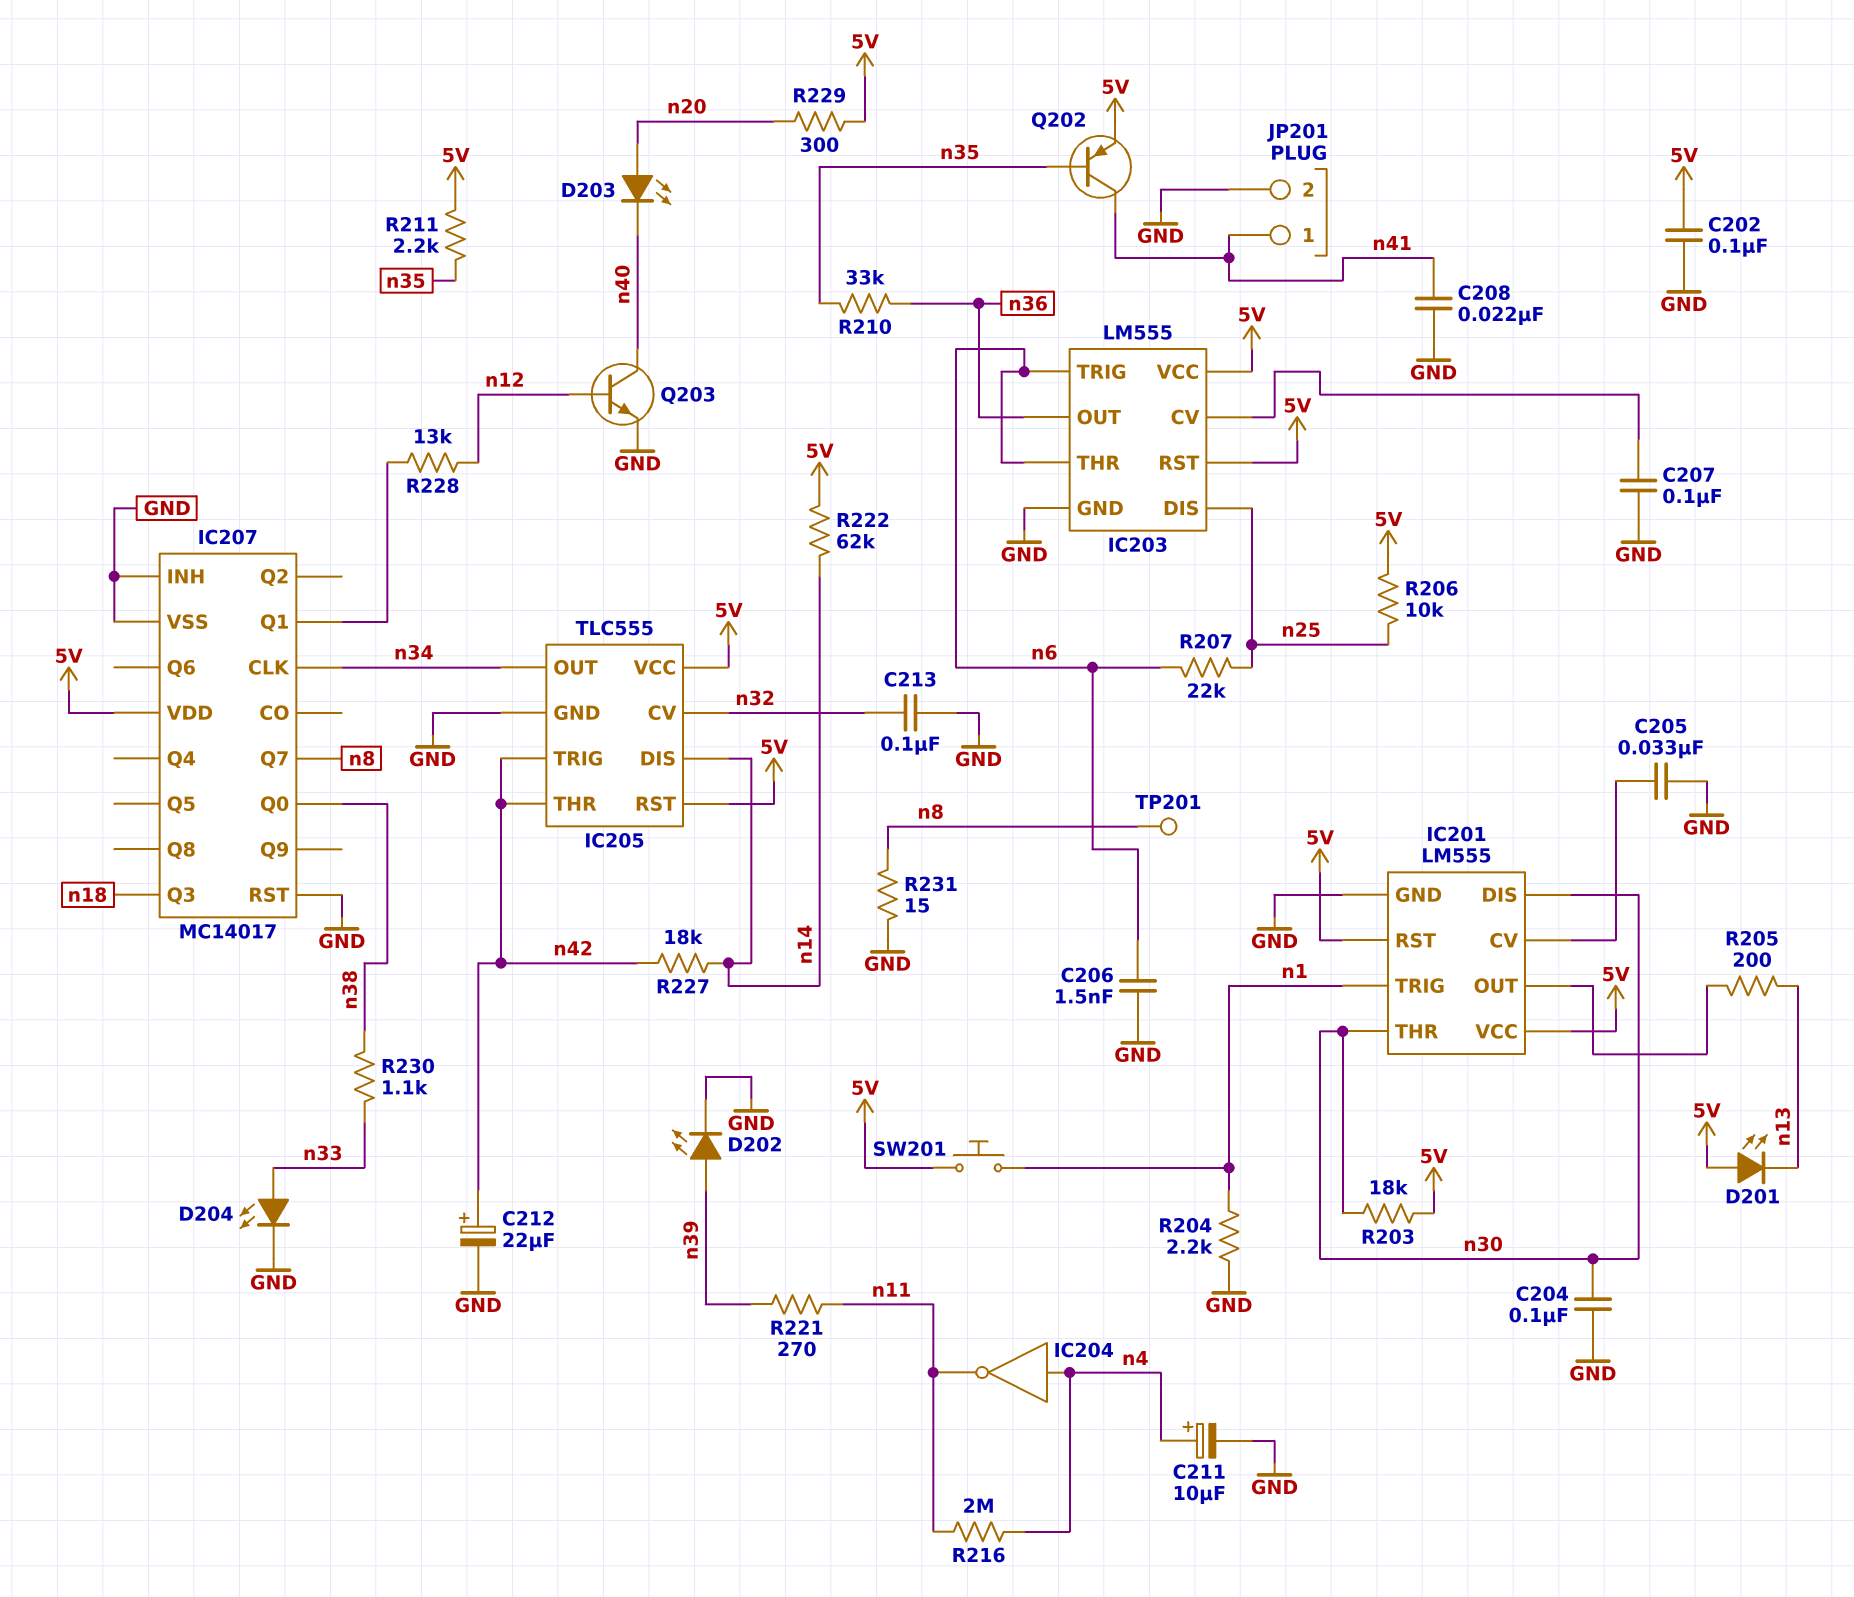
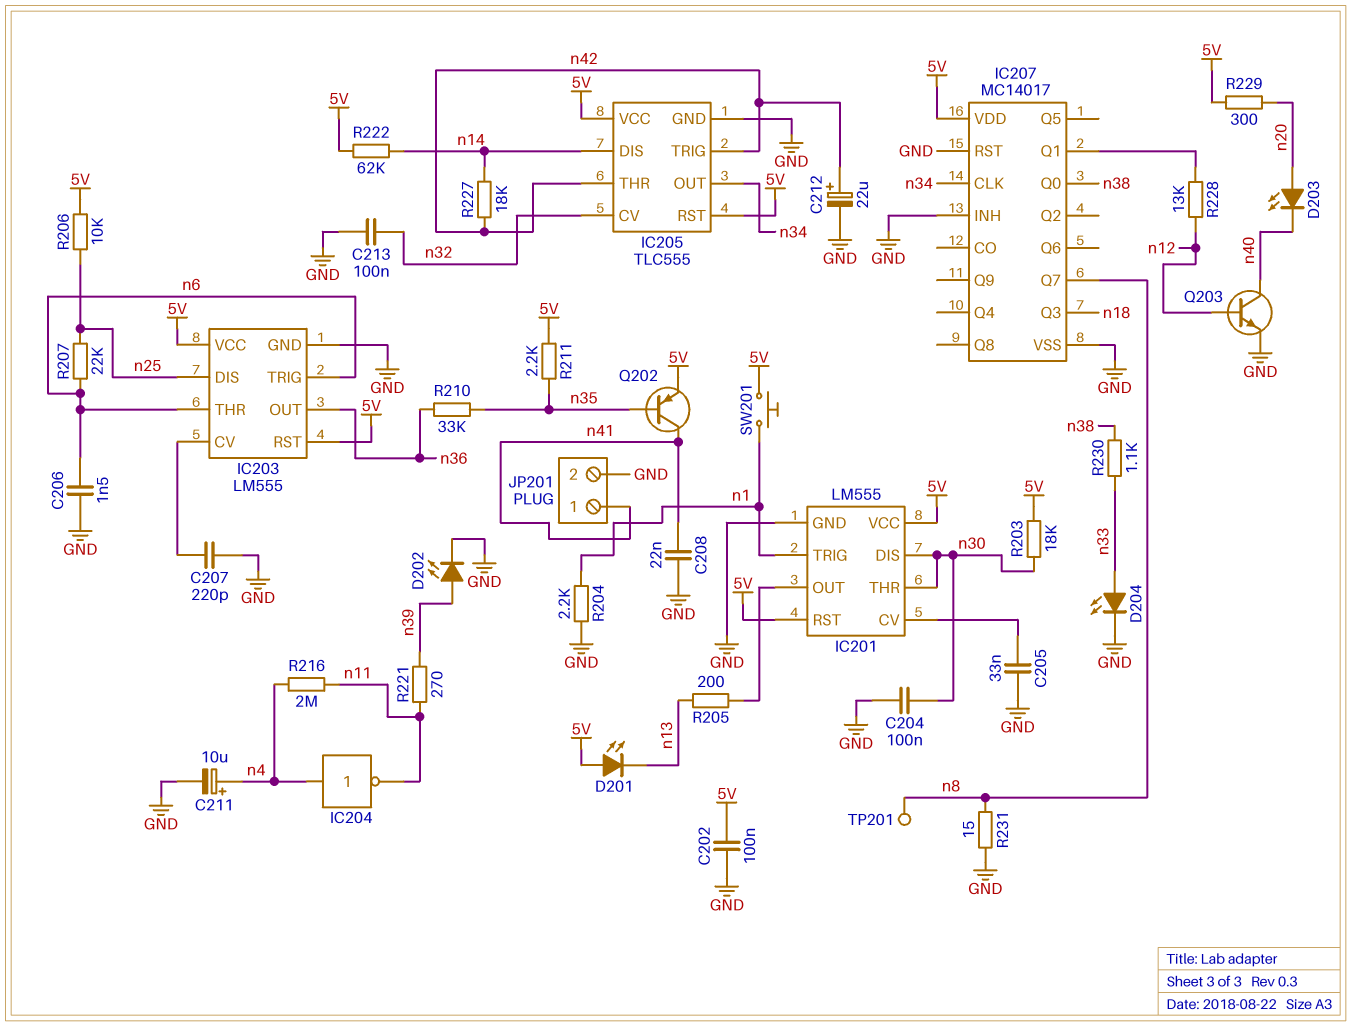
C207: 100nF (GND, IC203/CV) -> 220pF (GND, IC203/CV)

